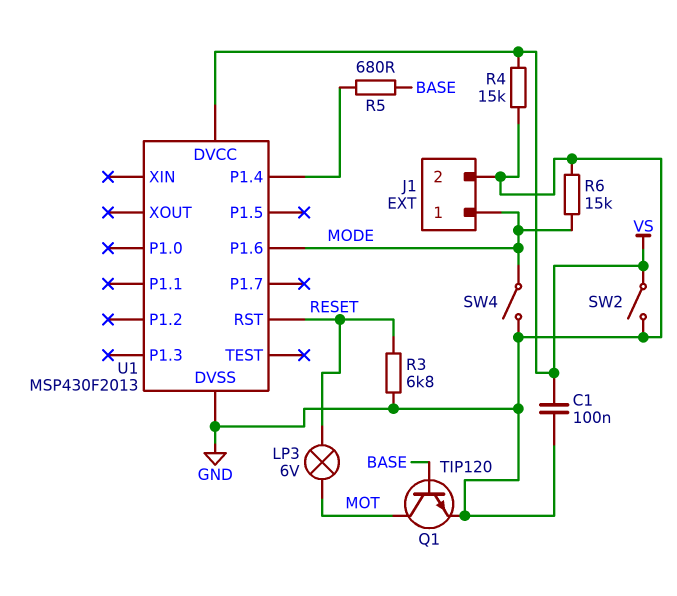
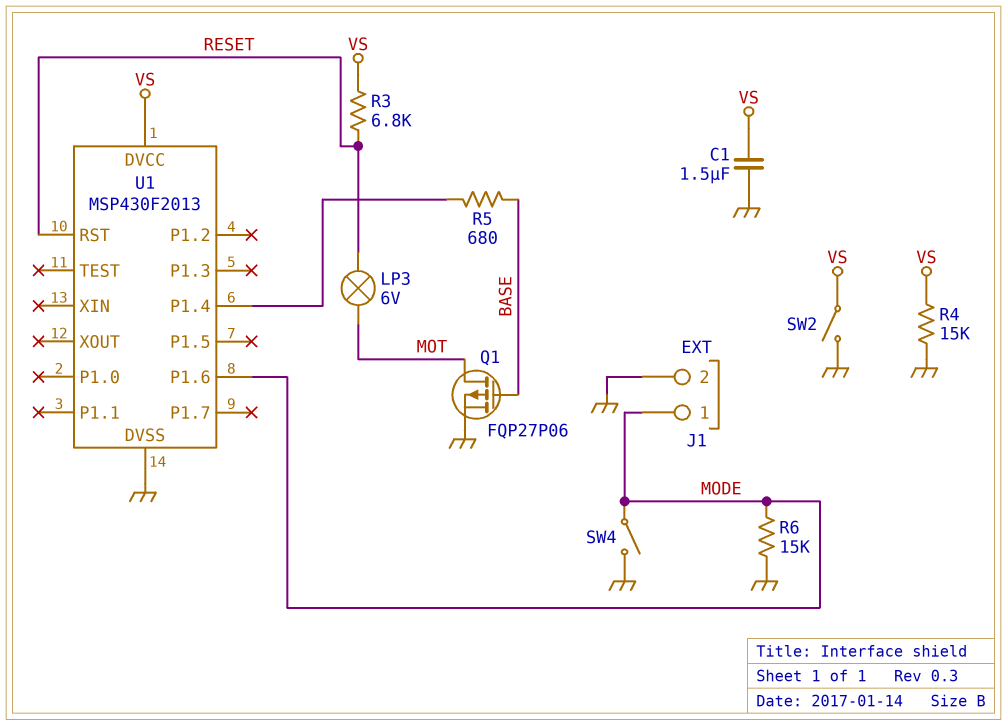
C1: 100nF (GND, VS) -> 1.5uF (GND, VS)
Q1: NPN TIP120 (B BASE, C MOT, E GND) -> PMOS FQP27P06 (G BASE, D MOT, S GND)
R3: 6.8k (GND, RESET) -> 6.8k (RESET, VS)

